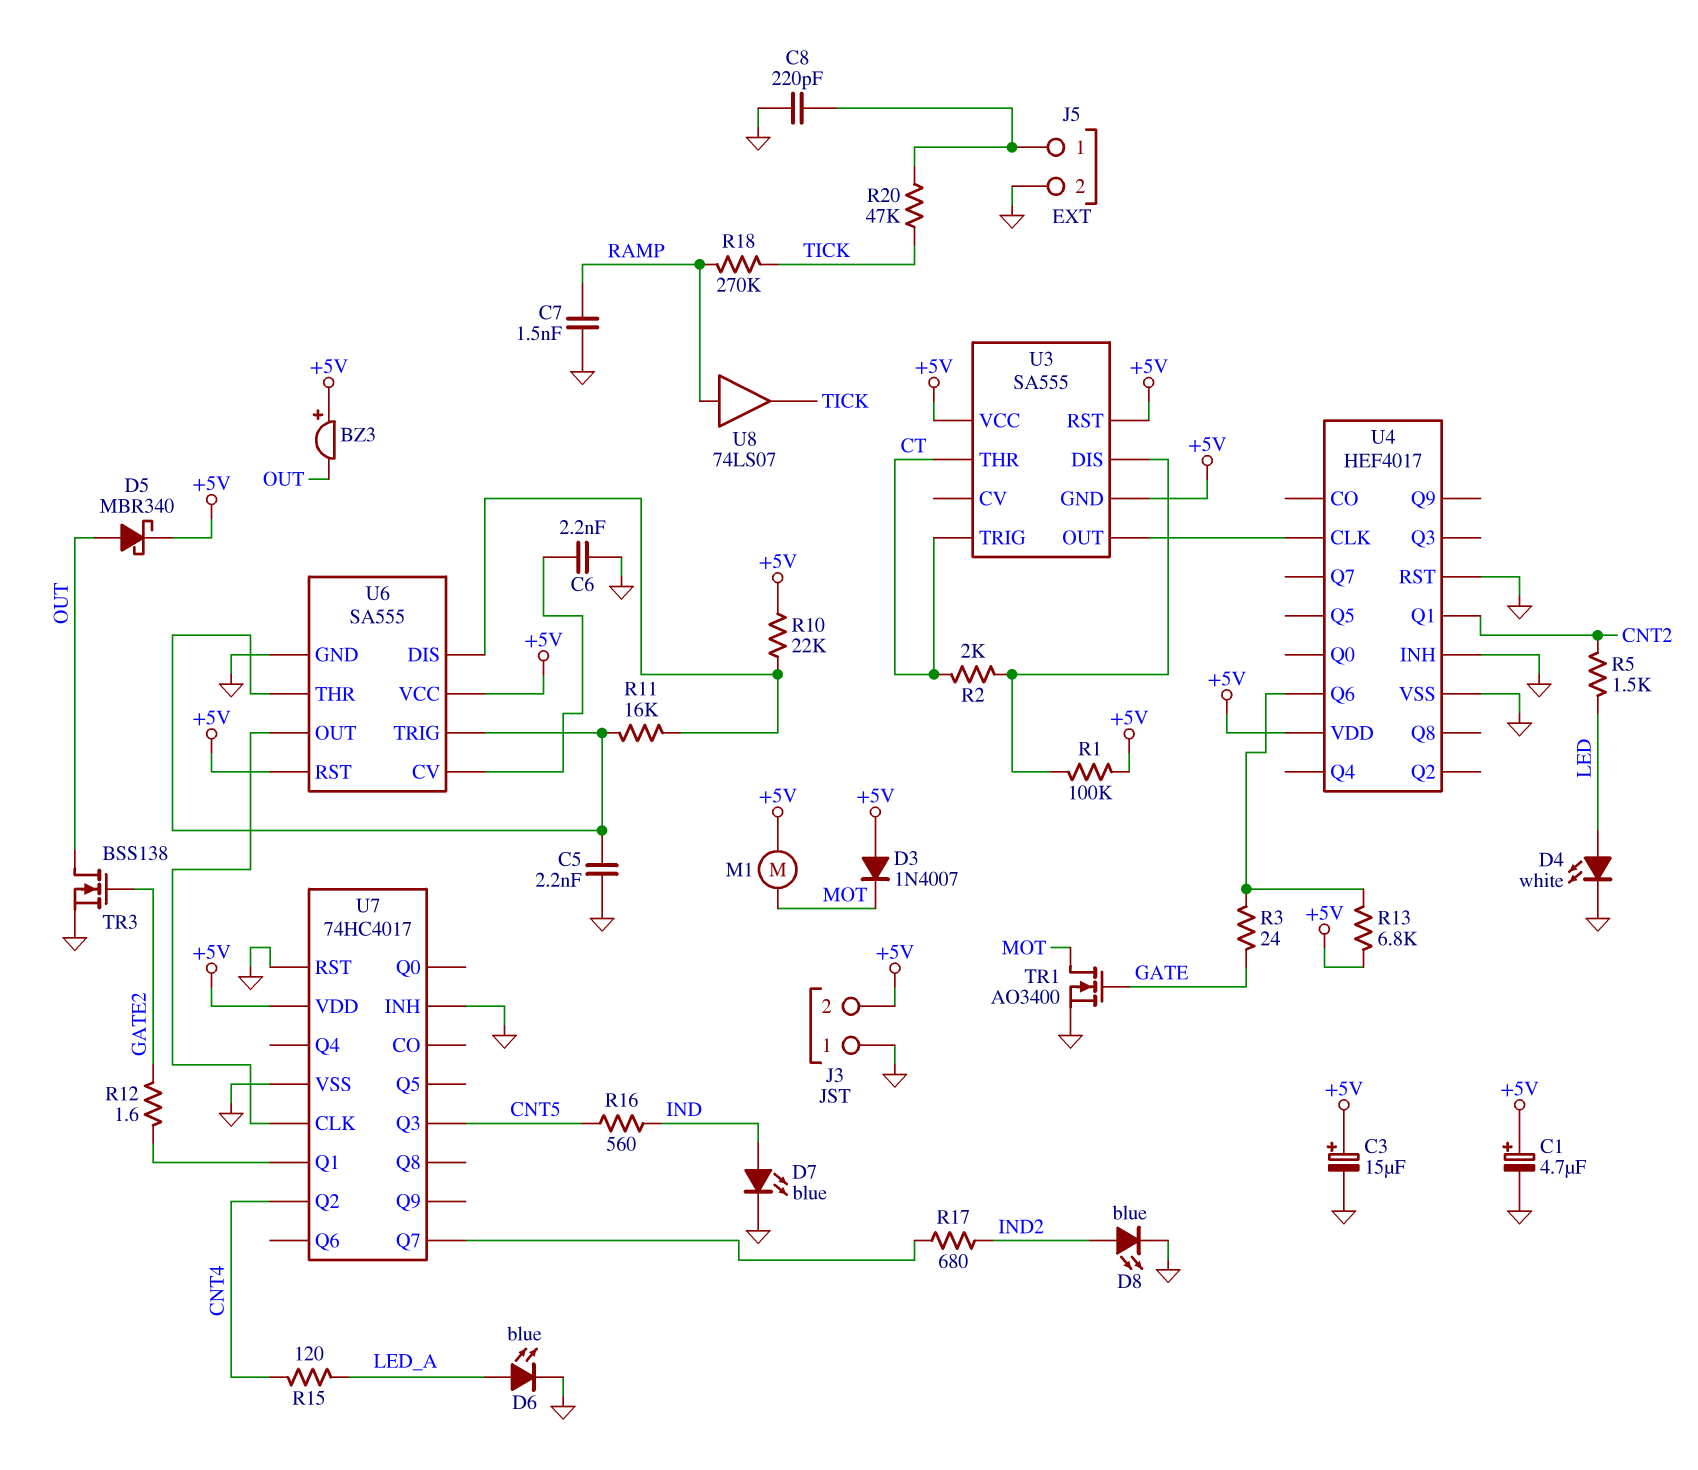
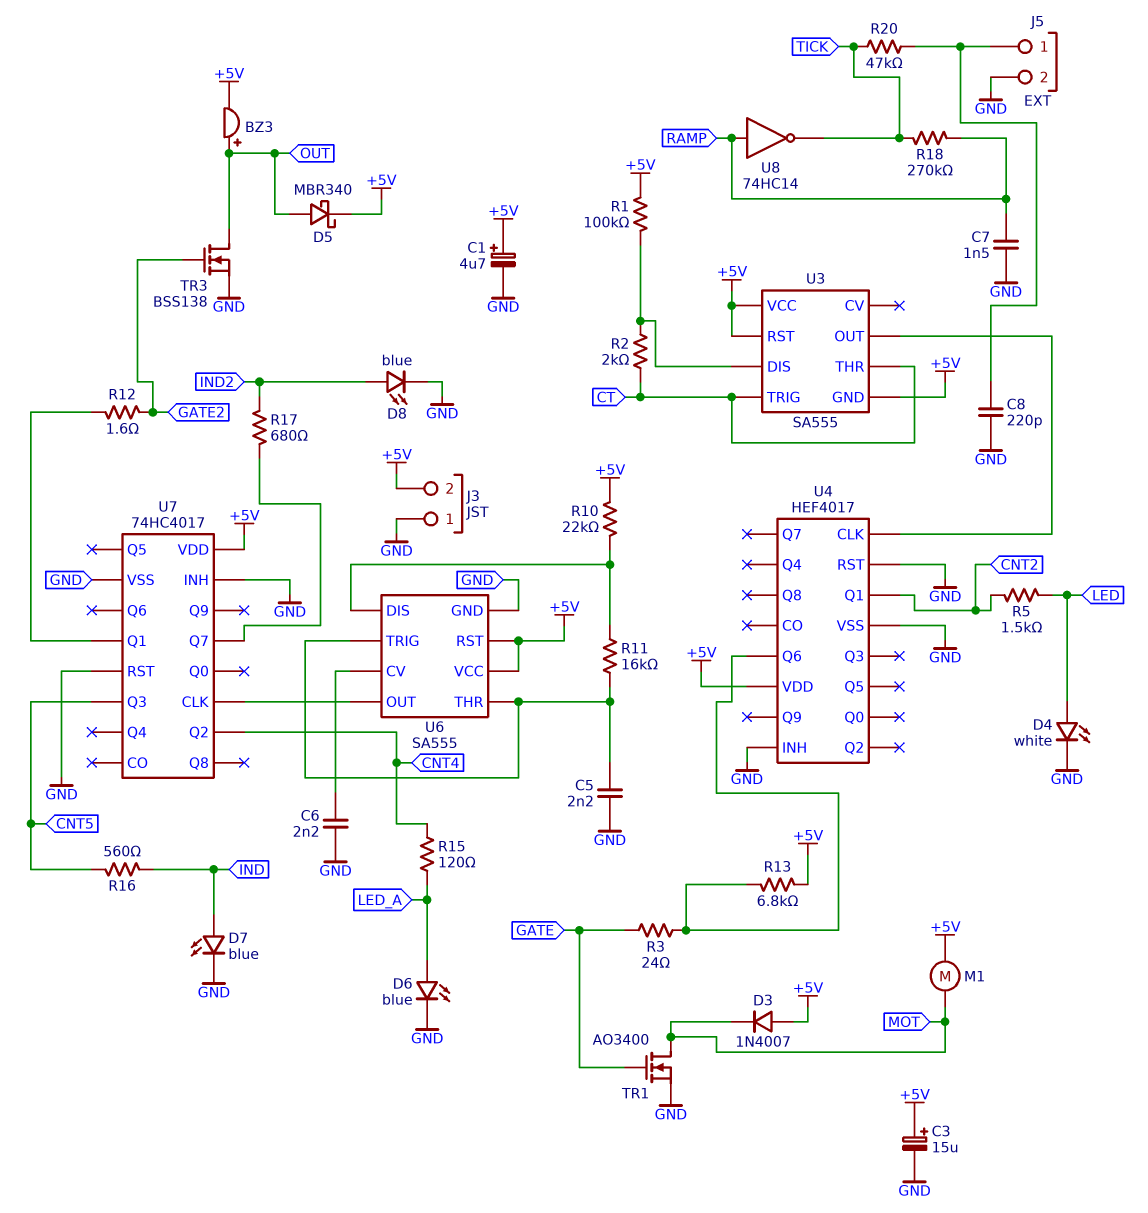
BZ3: buzzer (plus +5V, minus OUT) -> buzzer (plus OUT, minus +5V)
U8: buffer 74LS07 (in RAMP, out TICK) -> NOT 74HC14 (in RAMP, out TICK)

